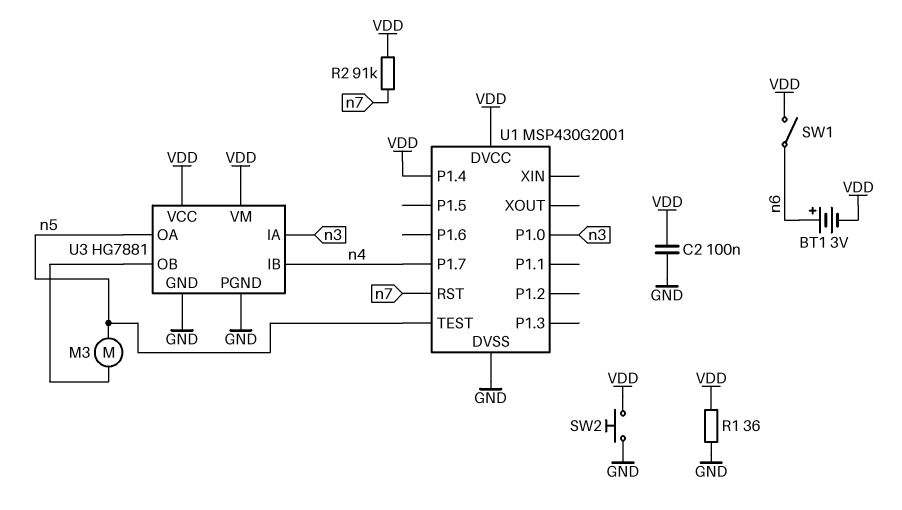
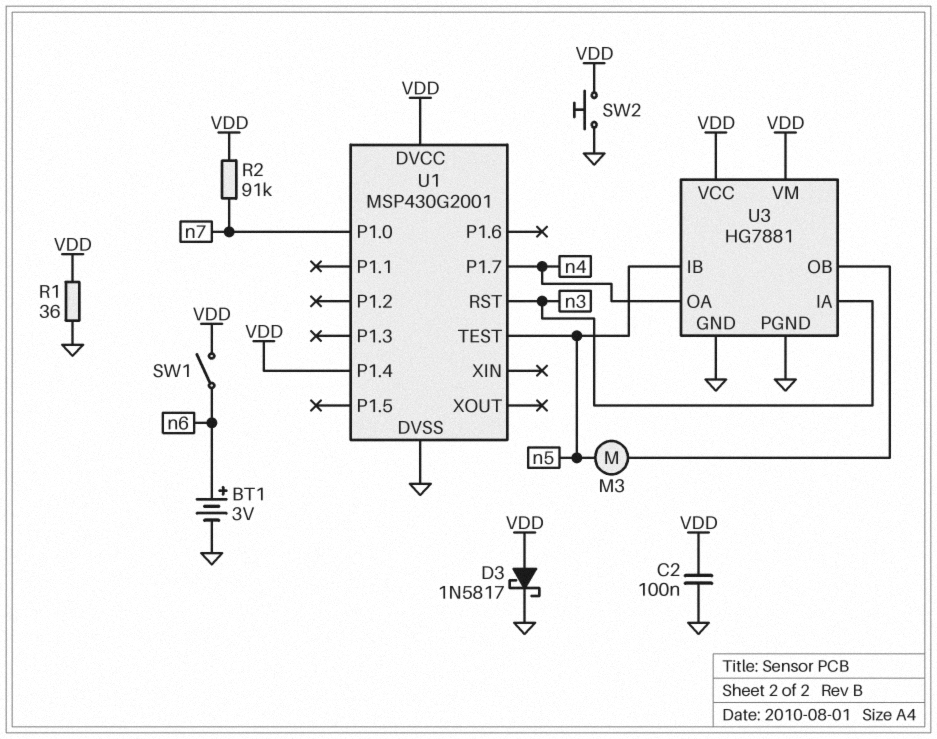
BT1: 3V (plus n6, minus VDD) -> 3V (plus n6, minus GND)
D3: none -> schottky 1N5817 (A VDD, K GND)
U1 pin P1.0: n3 -> n7
U1 pin RST: n7 -> n3
U3 pin IB: n4 -> n5
U3 pin OA: n5 -> n4

